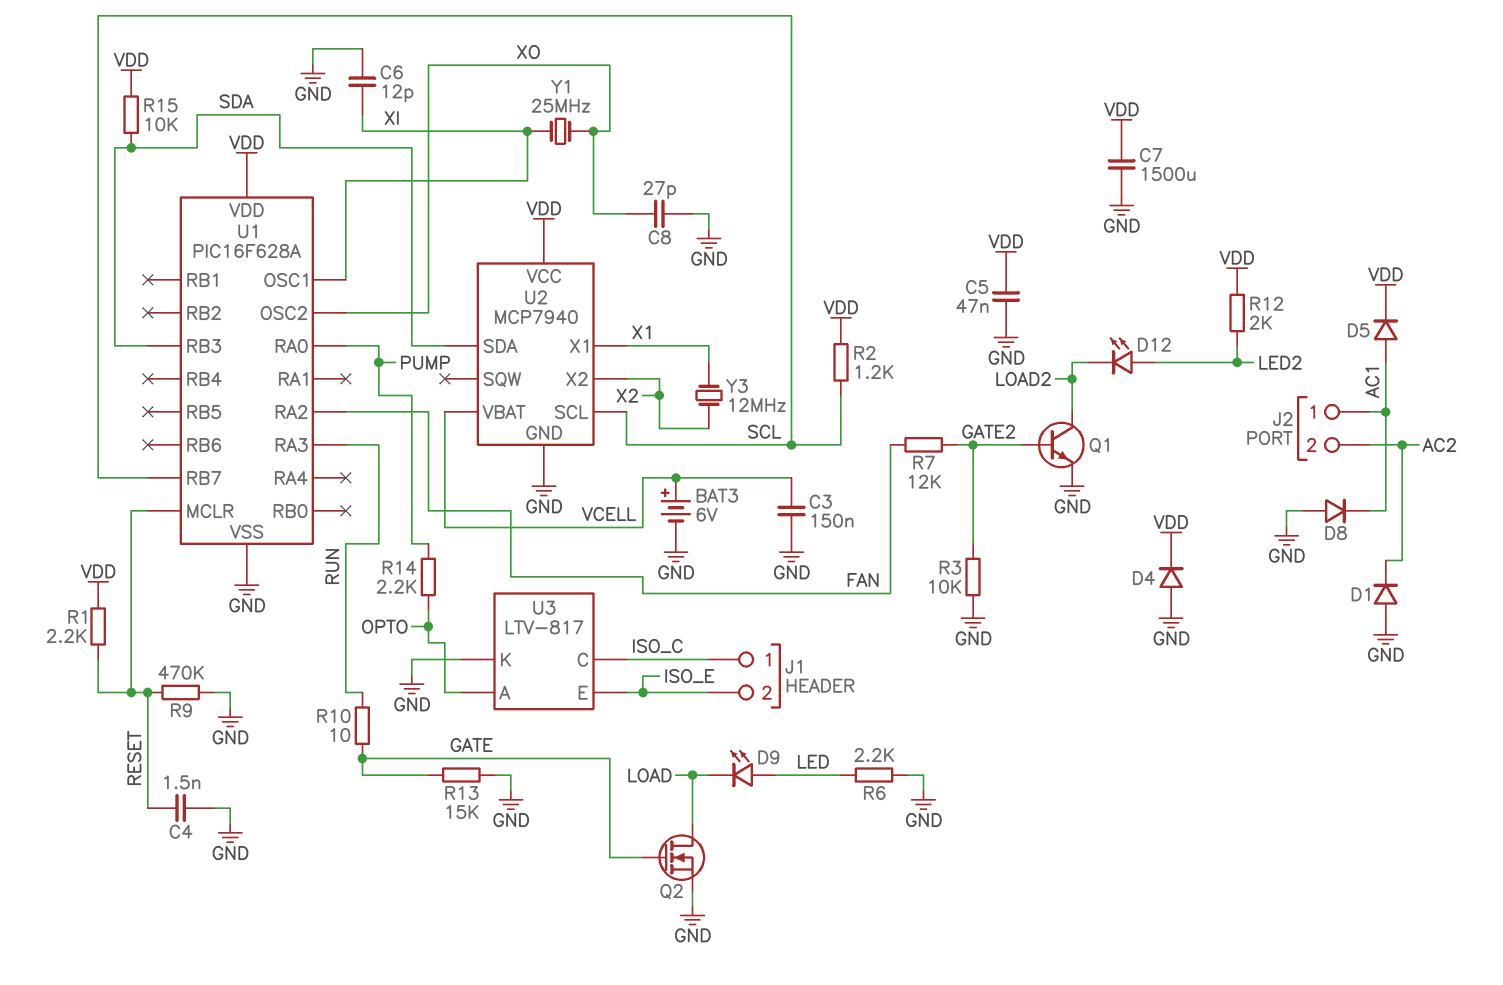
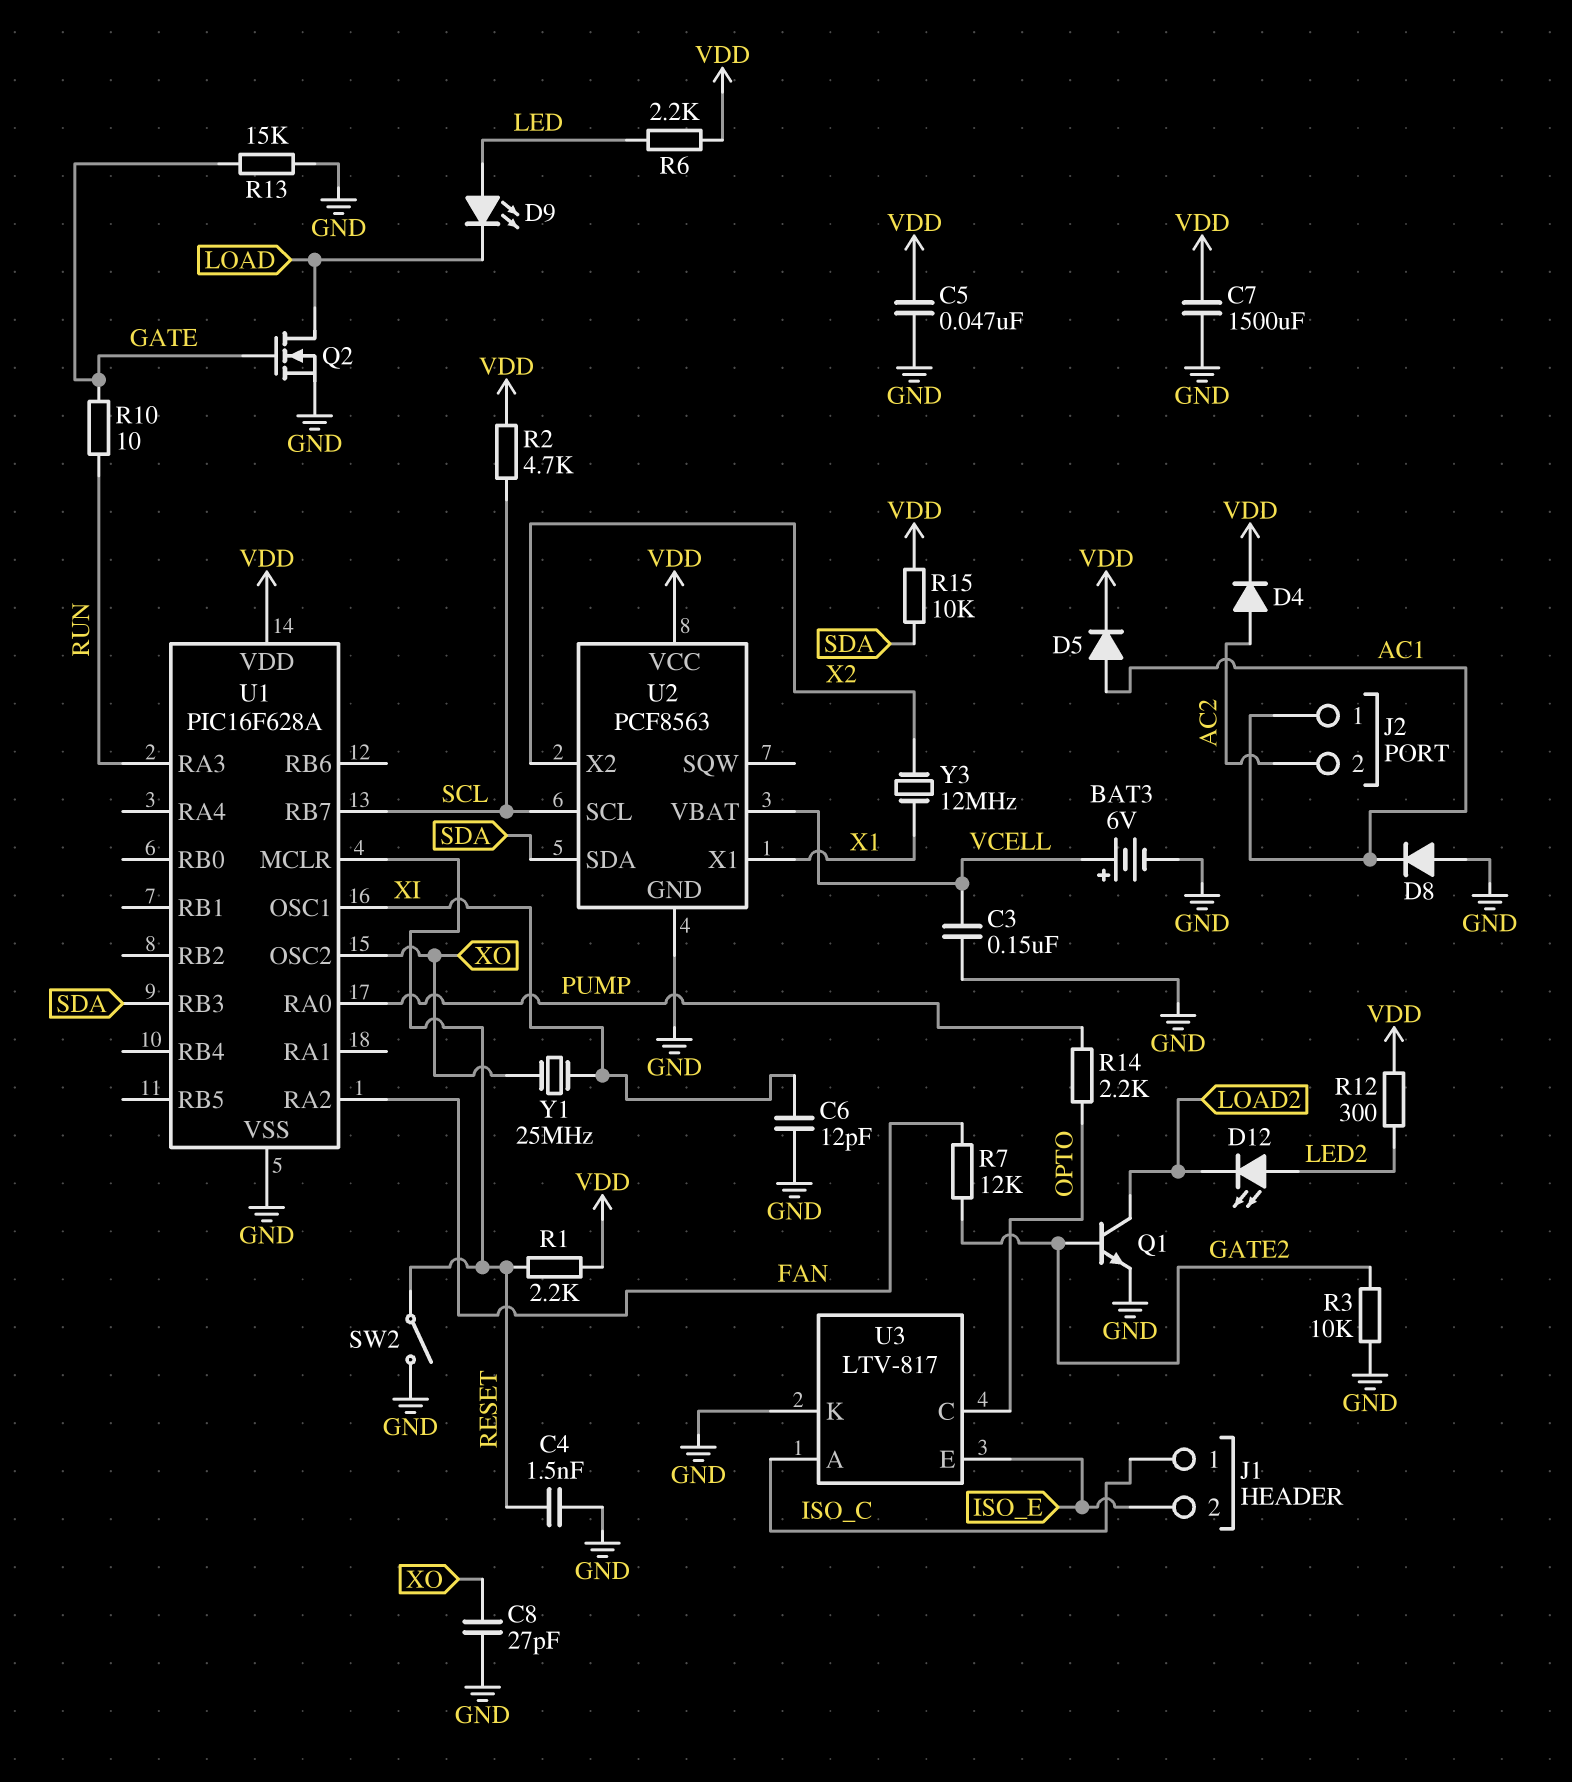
D1: diode (A GND, K AC2) -> none
D4: diode (A GND, K VDD) -> diode (A AC2, K VDD)
R2: 1.2k (SCL, VDD) -> 4.7k (SCL, VDD)
R6: 2.2k (GND, LED) -> 2.2k (LED, VDD)
R9: 470k (GND, RESET) -> none
R12: 2k (LED2, VDD) -> 300 (LED2, VDD)
SW2: none -> switch (GND, RESET)
U2: MCP7940 -> PCF8563
U3 pin A: OPTO -> ISO_C
U3 pin C: ISO_C -> OPTO

